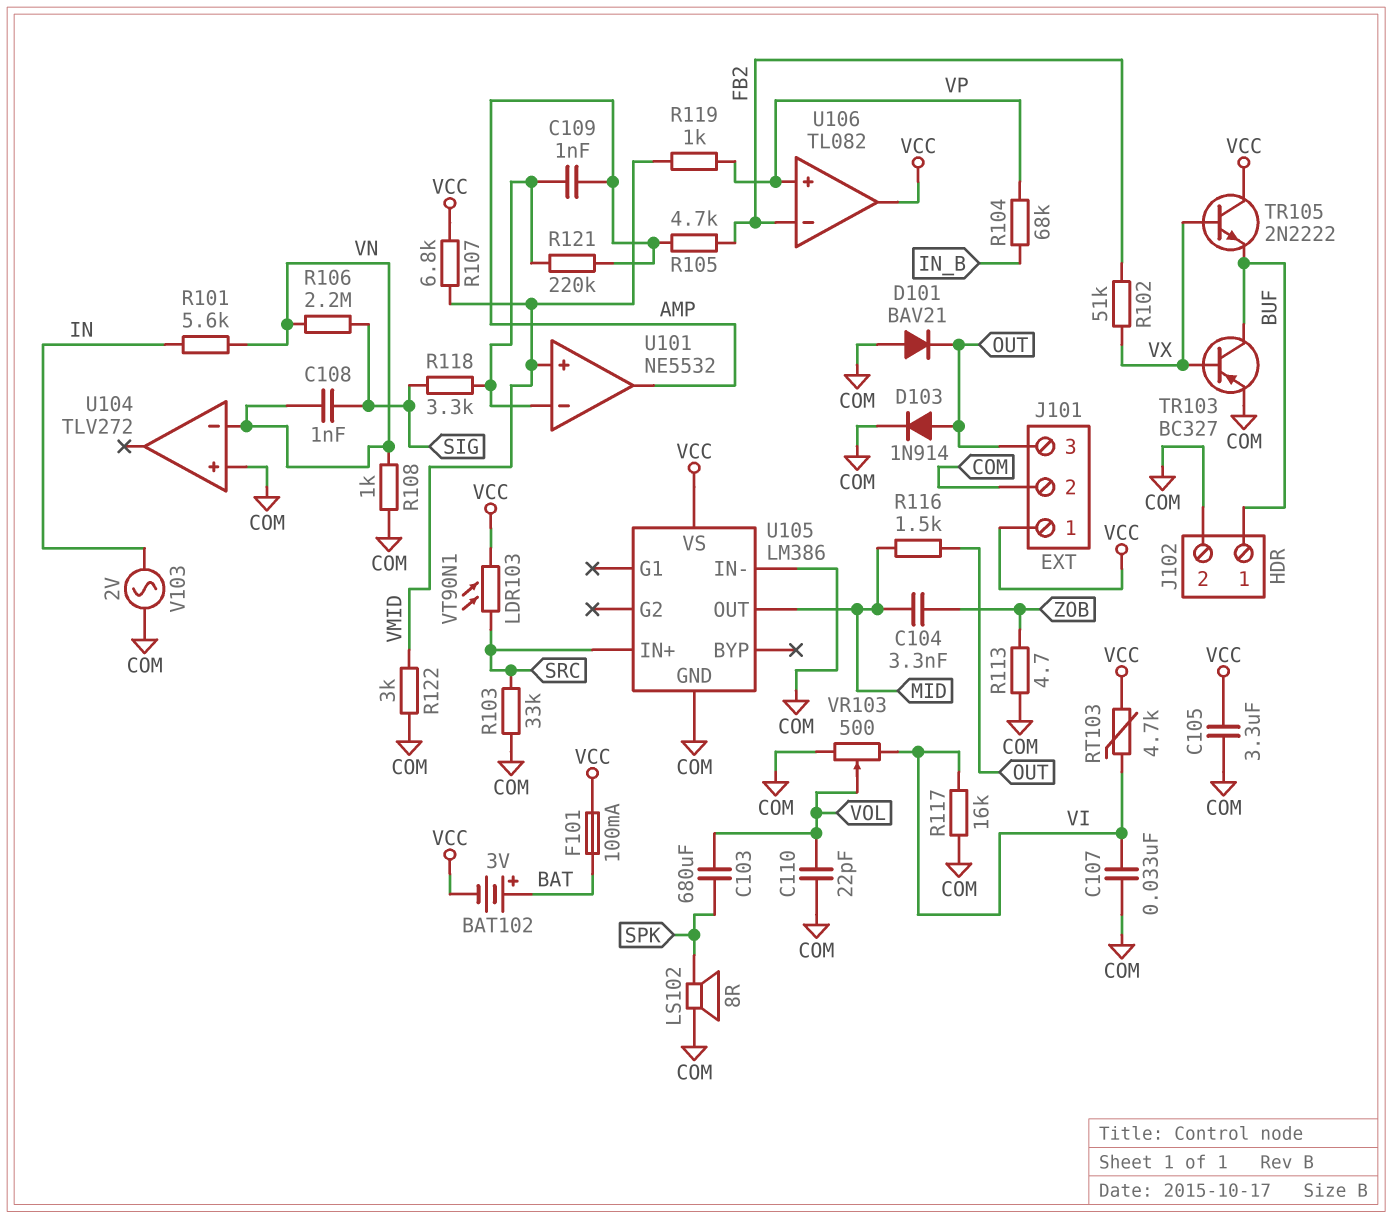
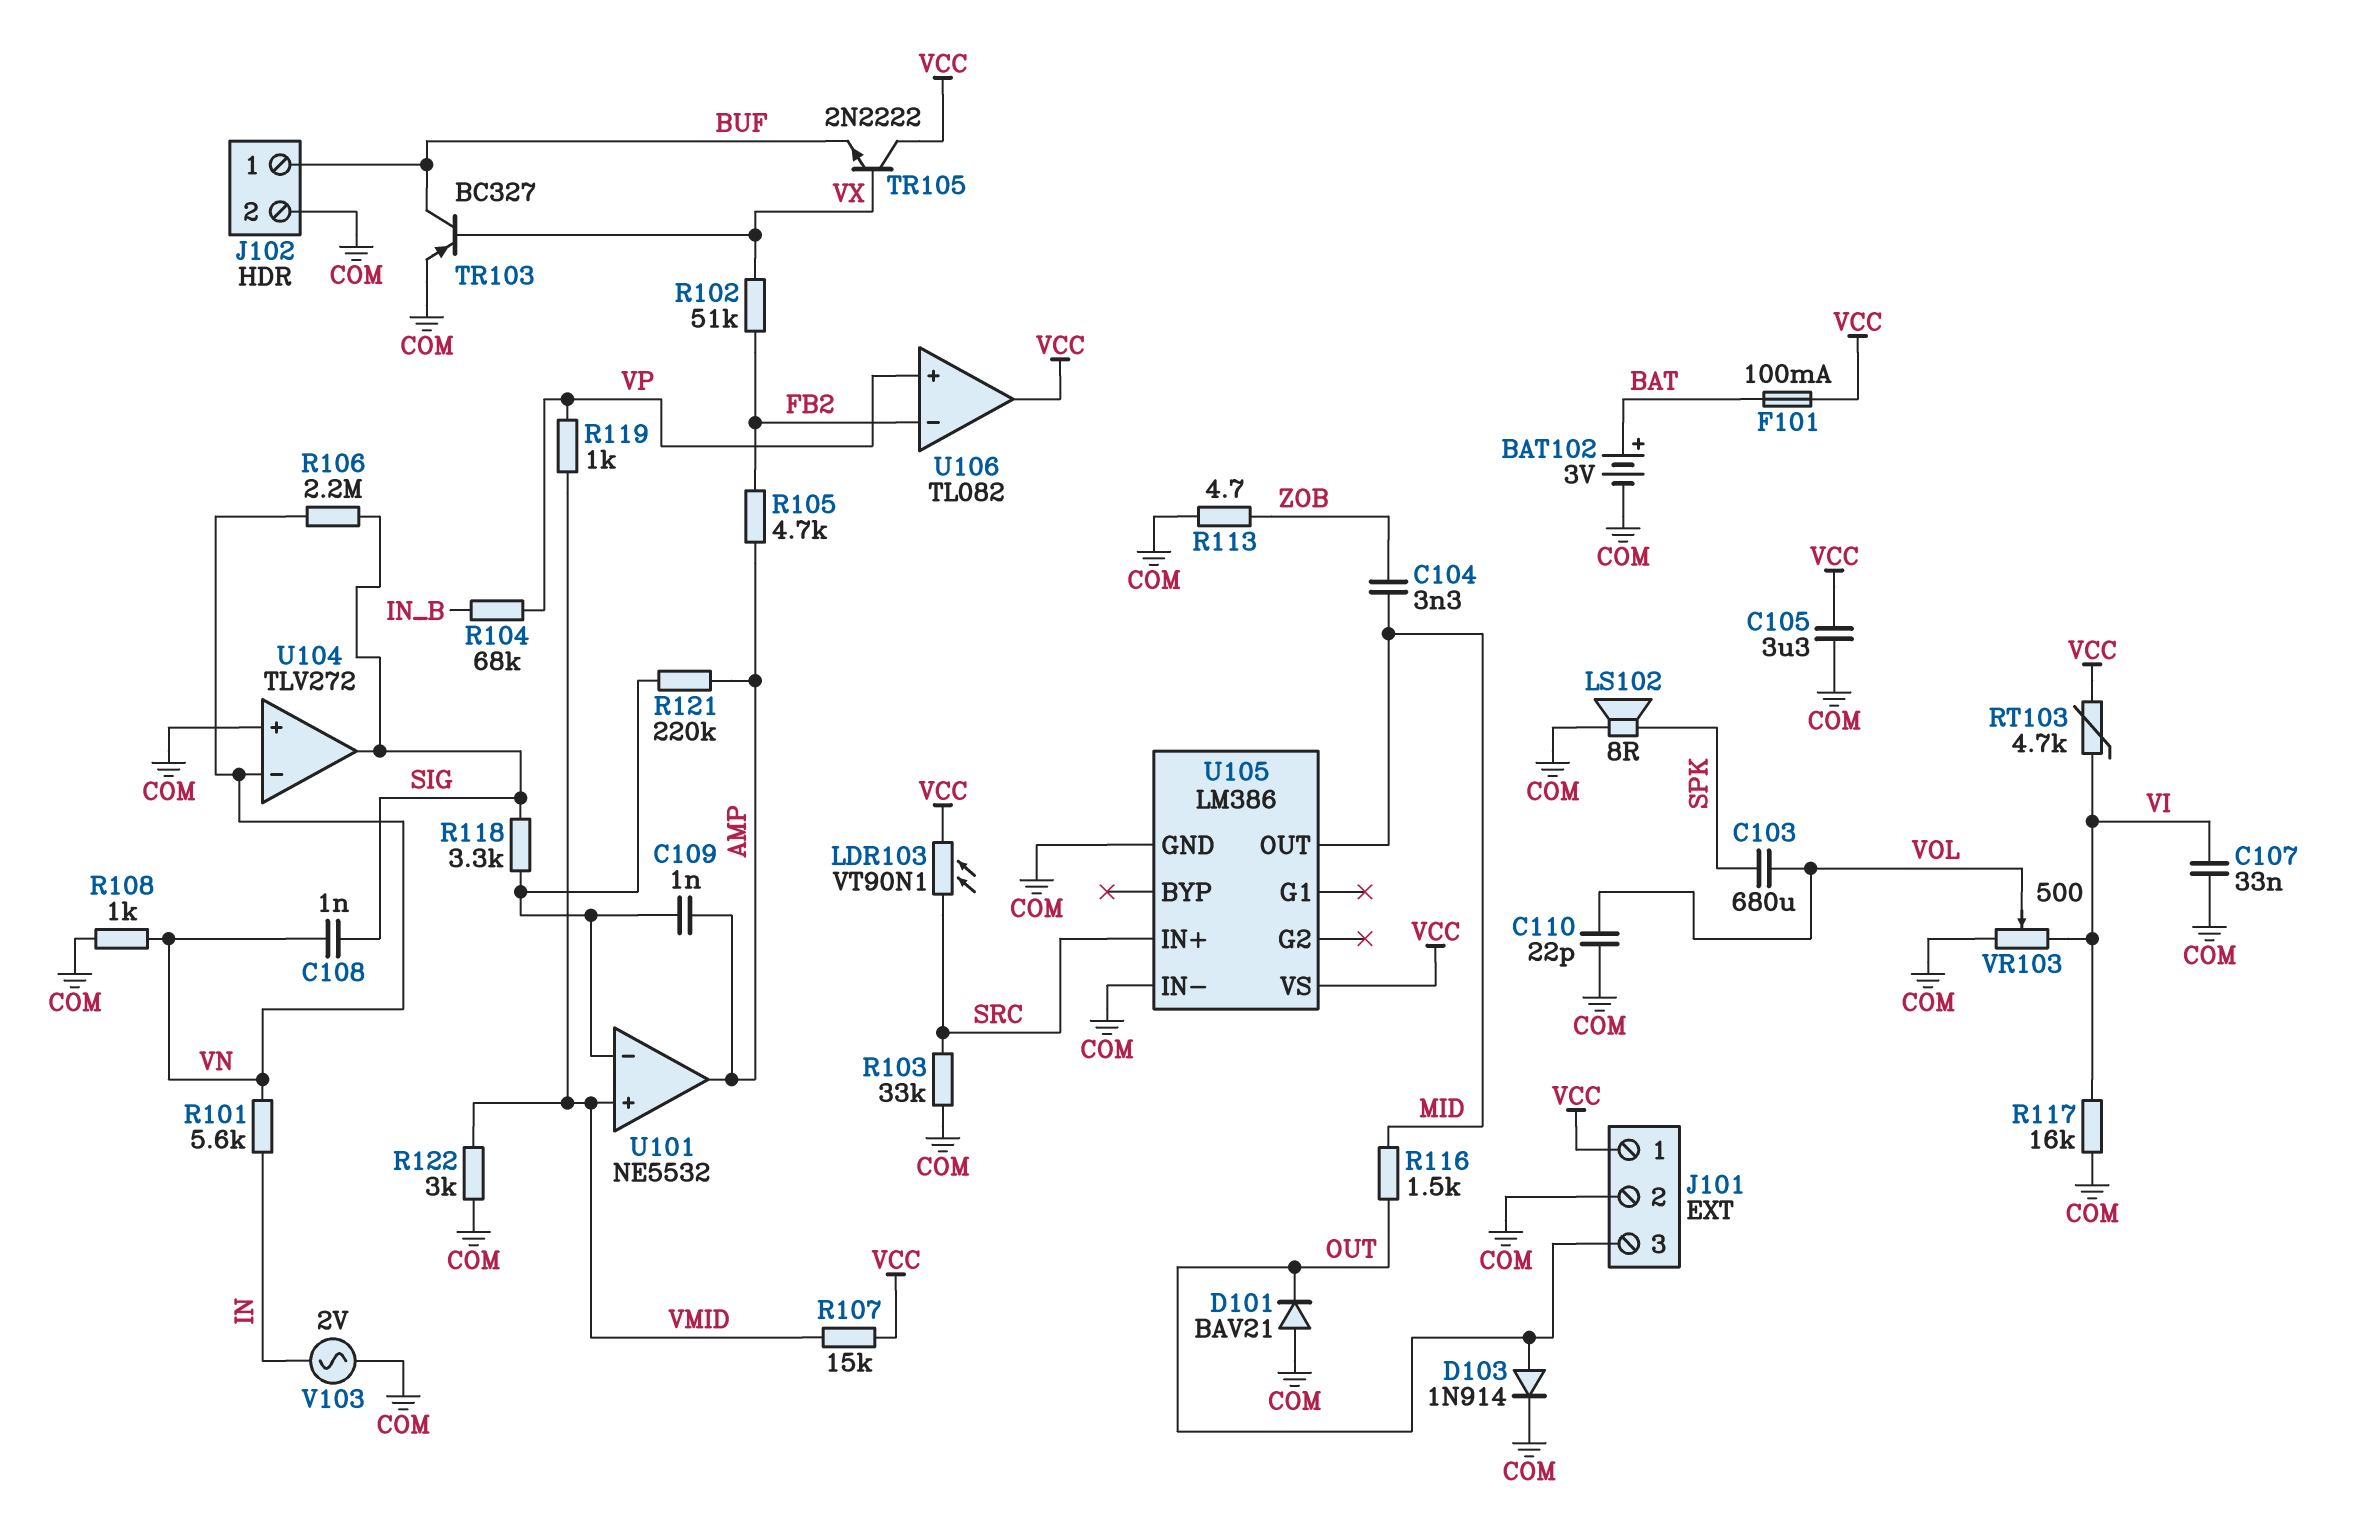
BAT102: 3V (plus BAT, minus VCC) -> 3V (plus BAT, minus COM)
R107: 6.8k (VCC, VMID) -> 15k (VCC, VMID)
U104 pin out: none -> SIG

